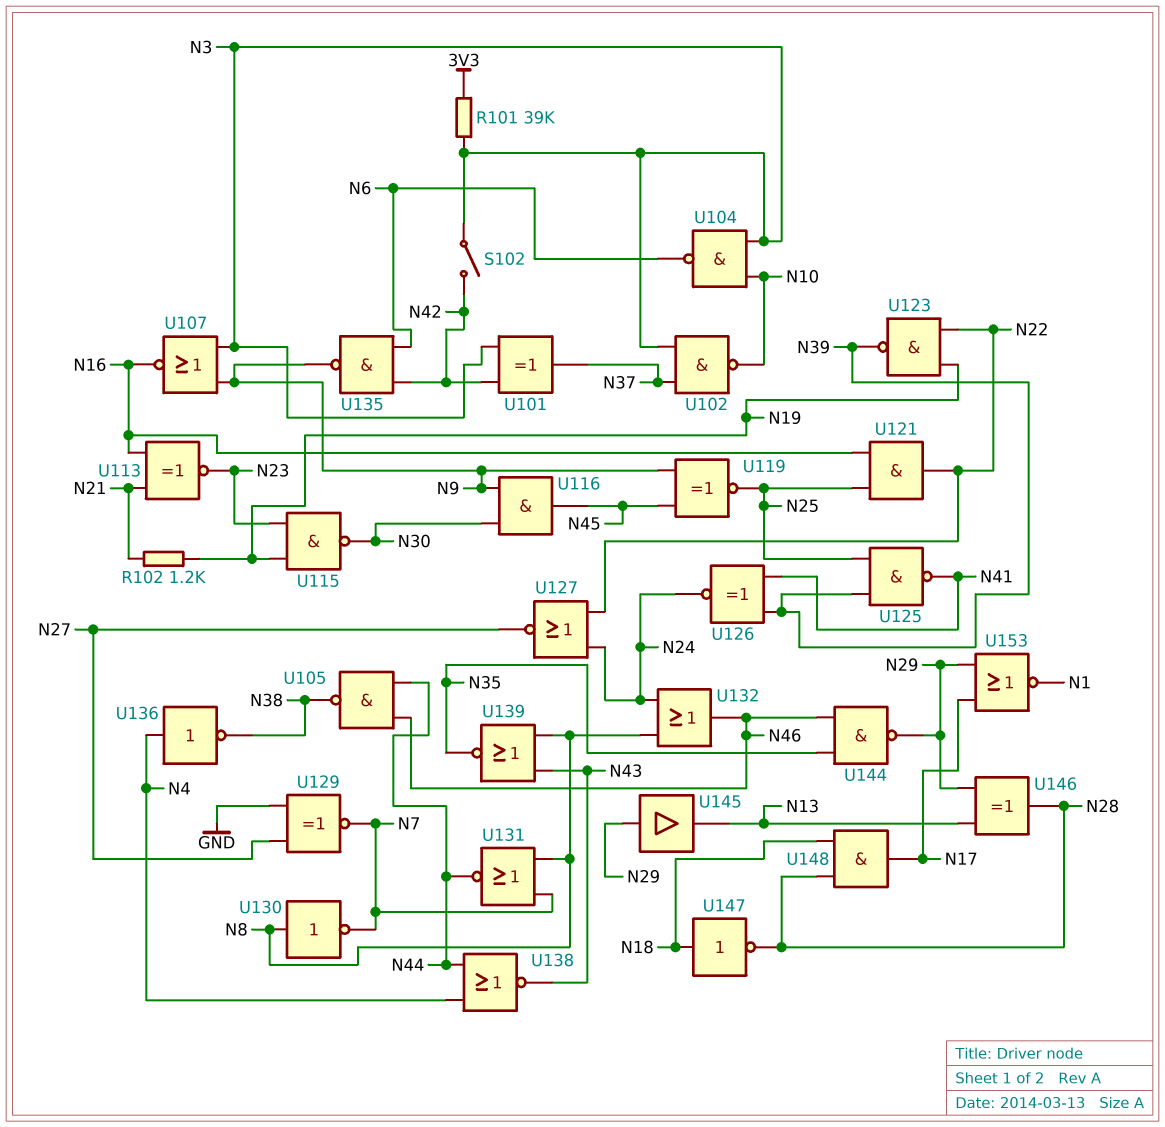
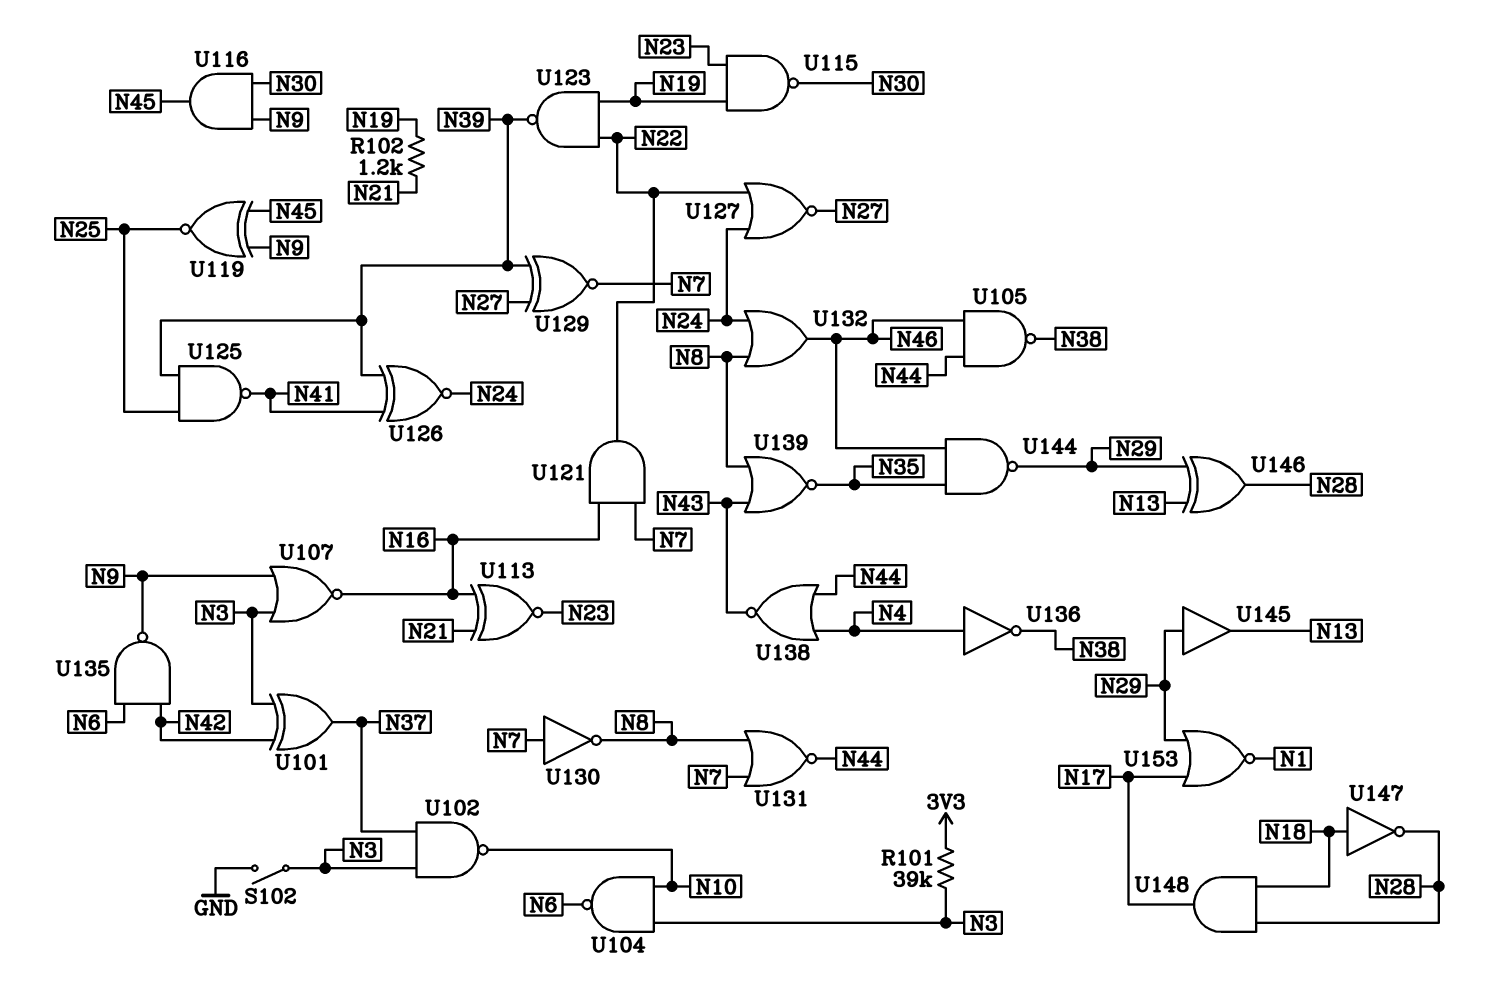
S102: switch (N3, N42) -> switch (GND, N3)
U121: AND (in N16, in N25, out N22) -> AND (in N7, in N16, out N22)
U129: XNOR (in GND, in N27, out N7) -> XNOR (in N27, in N39, out N7)
U130: NOT (in N8, out N7) -> NOT (in N7, out N8)

